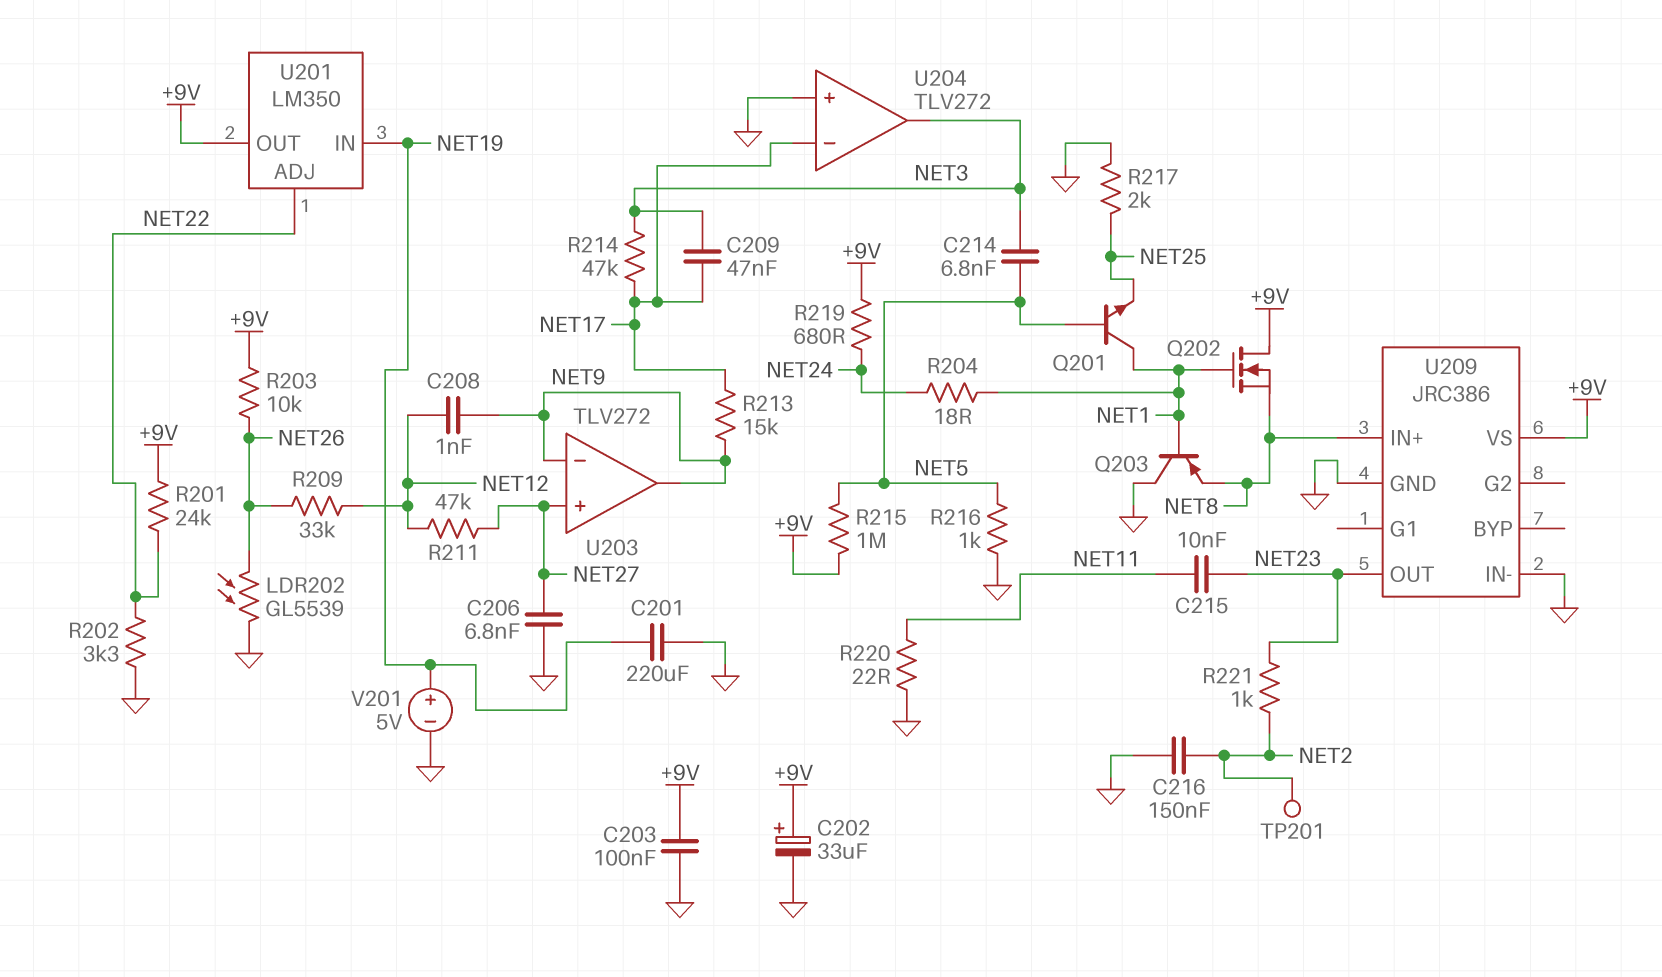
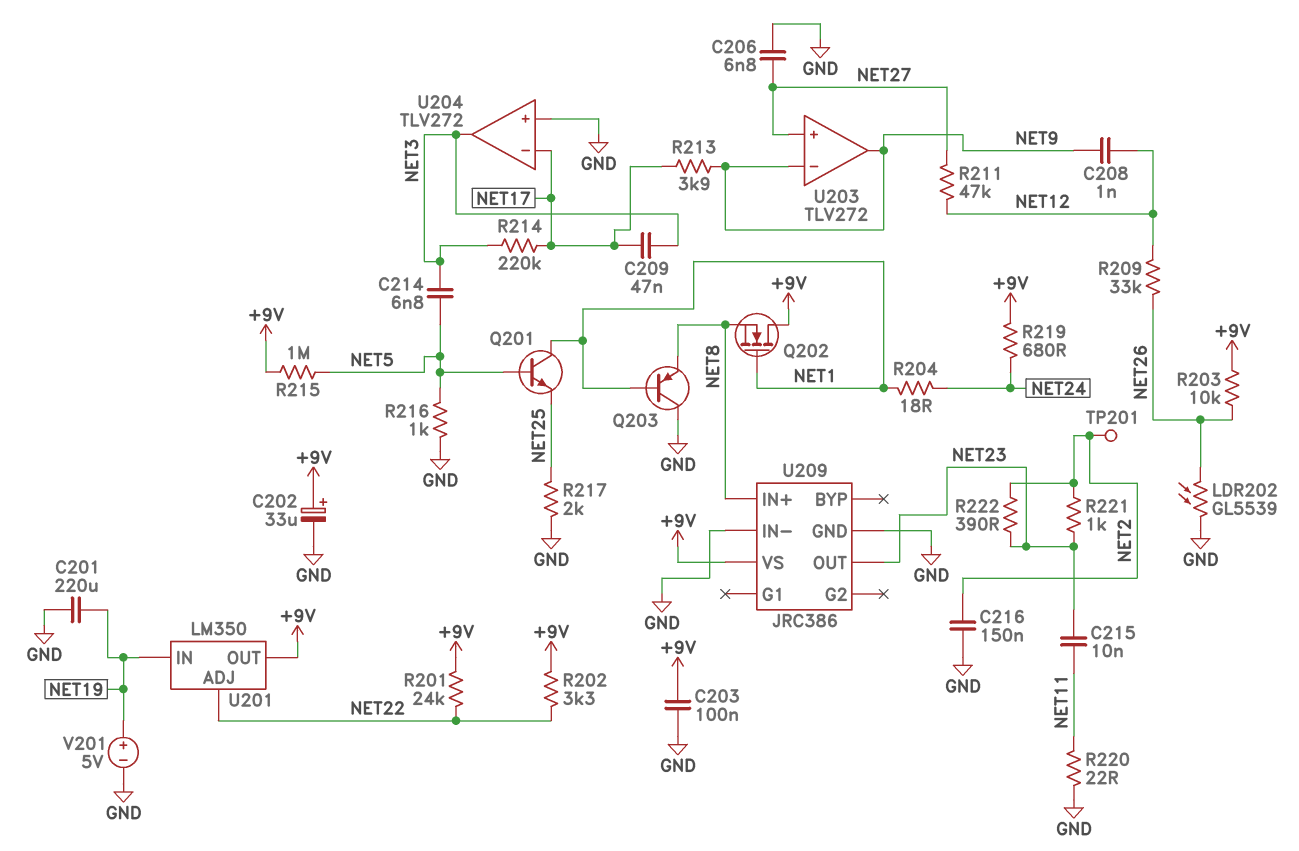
R202: 3.3k (GND, NET22) -> 3.3k (+9V, NET22)
R213: 15k (NET9, NET17) -> 3.9k (NET9, NET17)
R214: 47k (NET3, NET17) -> 220k (NET3, NET17)
R222: none -> 390 (NET2, NET23)

